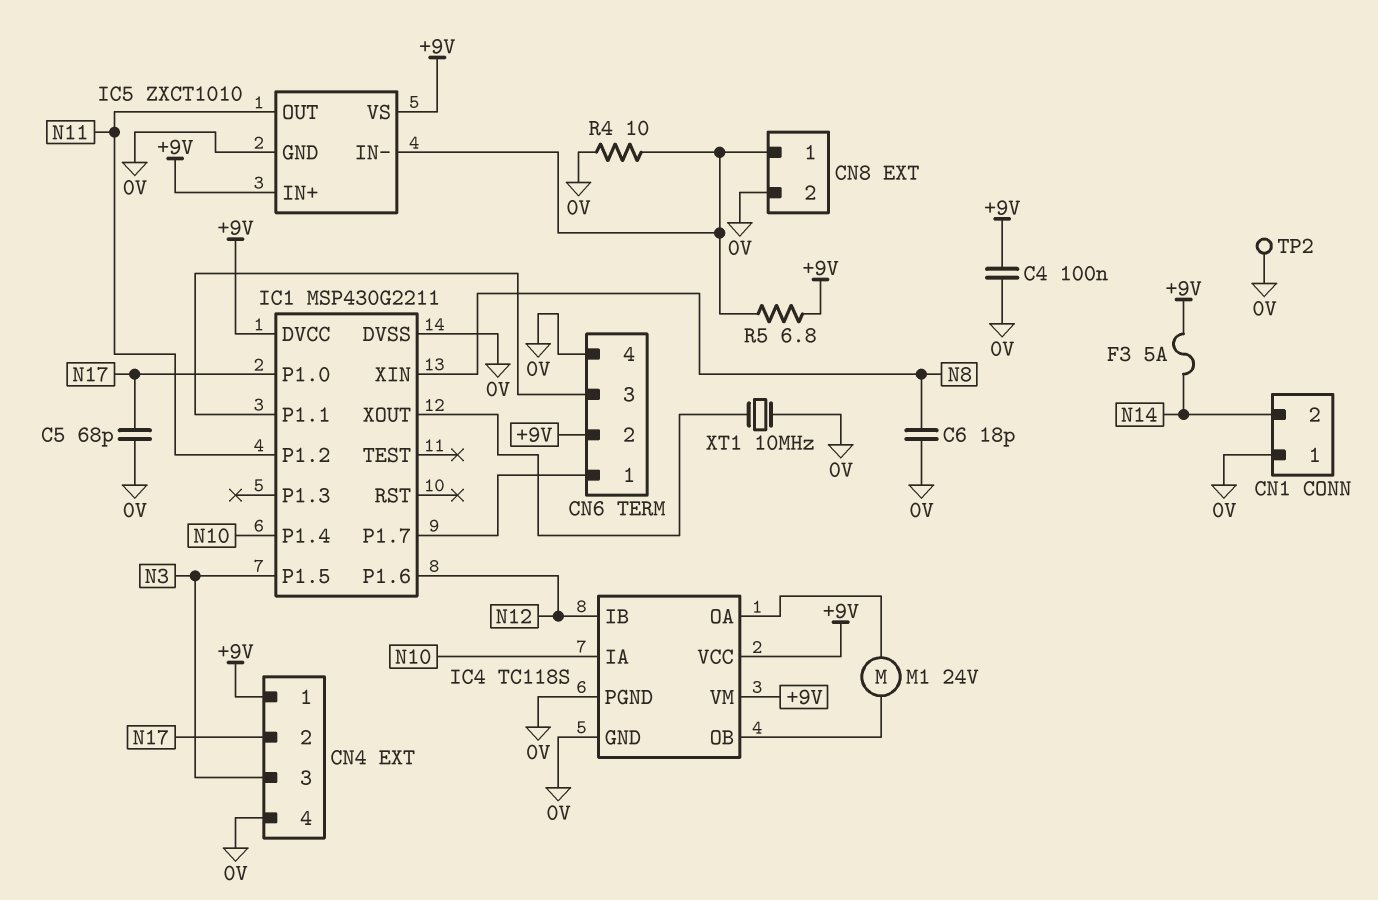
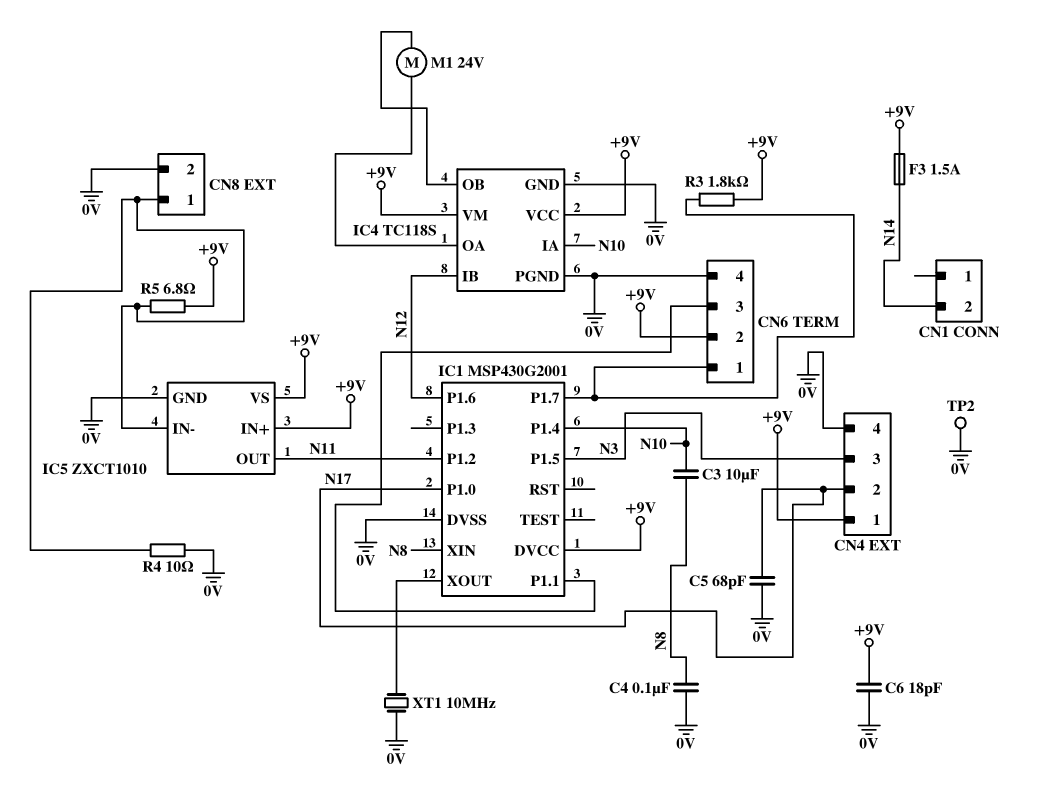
C3: none -> 10uF (N8, N10)
C4: 100nF (+9V, 0V) -> 100nF (0V, N8)
C6: 18pF (0V, N8) -> 18pF (+9V, 0V)
CN1 pin 1: 0V -> none
F3: 5A (+9V, N14) -> 1.5A (+9V, N14)
IC1: MSP430G2211 -> MSP430G2001
R3: none -> 1.8k (+9V, CN6/1)

